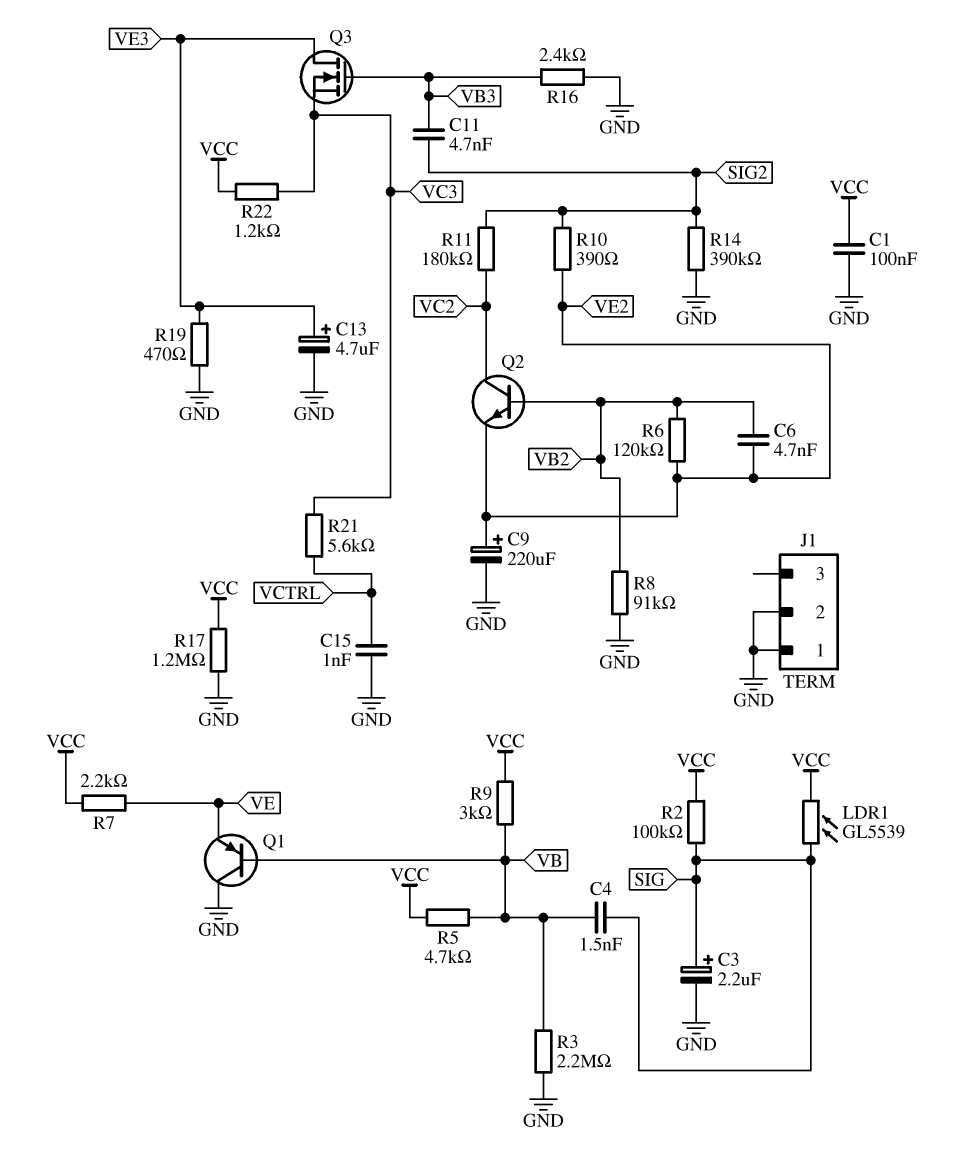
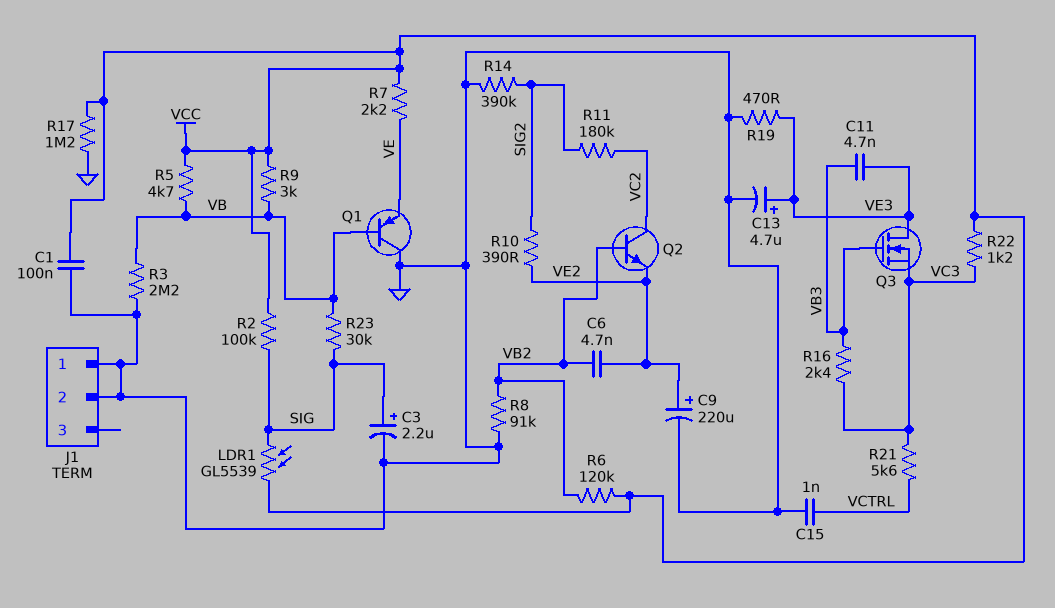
C4: 1.5nF (SIG, VB) -> none
C11: 4.7nF (SIG2, VB3) -> 4.7nF (VB3, VE3)
R6: 120k (VB2, VE2) -> 120k (VB2, VCC)
R16: 2.4k (GND, VB3) -> 2.4k (VB3, VC3)
R23: none -> 30k (SIG, VB)

